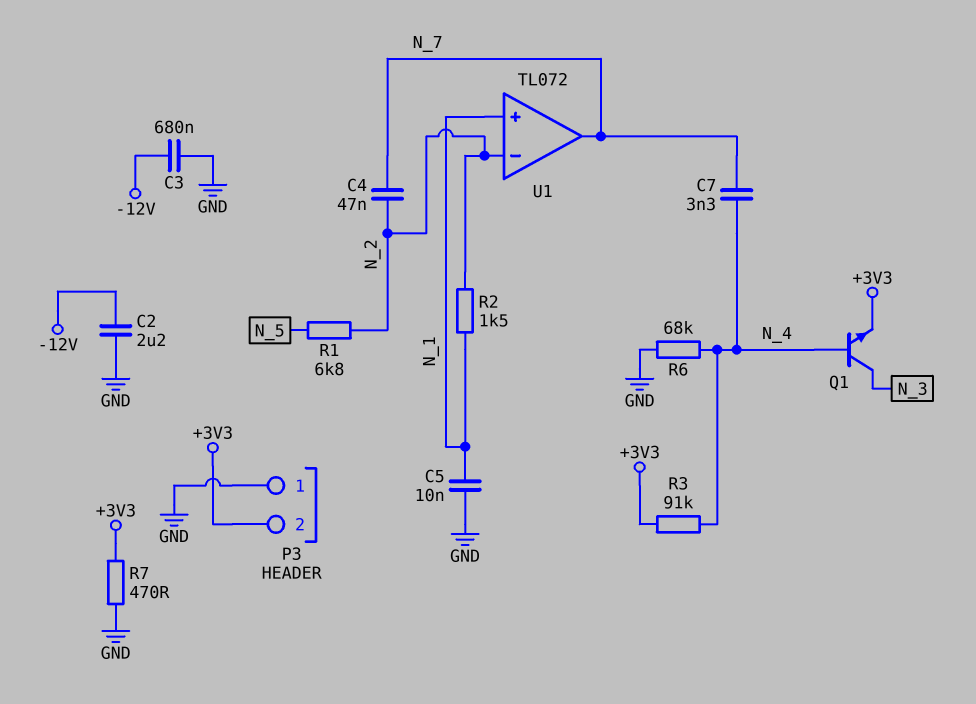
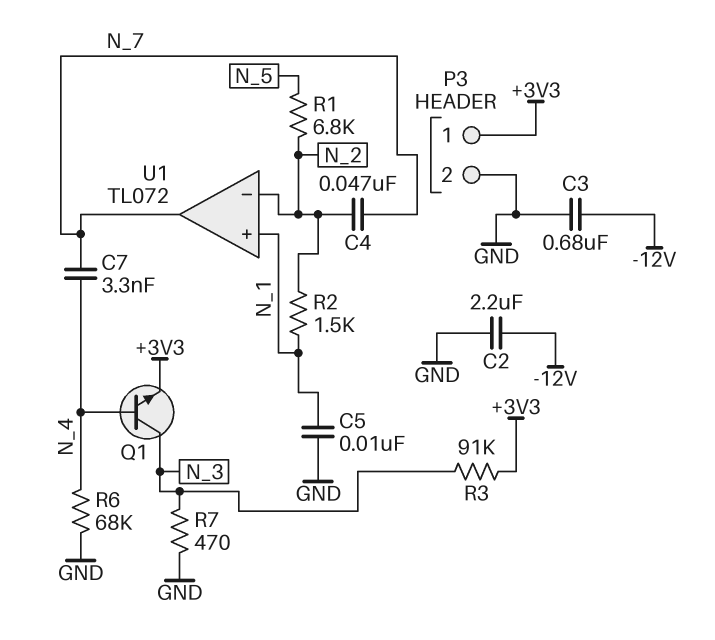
P3 pin 1: GND -> +3V3
P3 pin 2: +3V3 -> GND
R3: 91k (+3V3, N_4) -> 91k (+3V3, N_3)
R7: 470 (+3V3, GND) -> 470 (GND, N_3)

